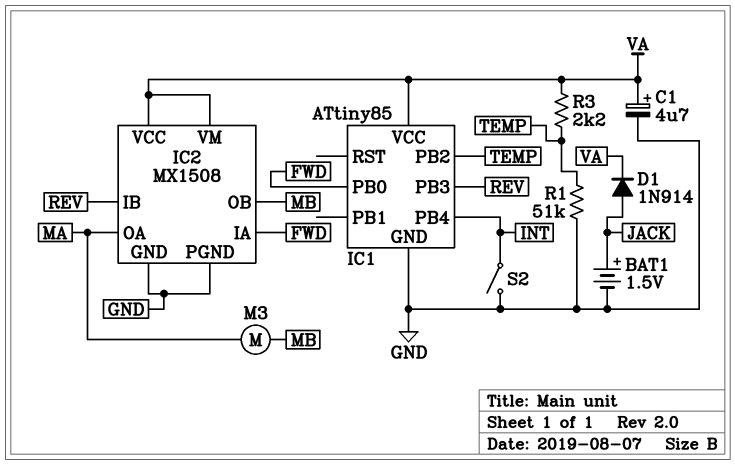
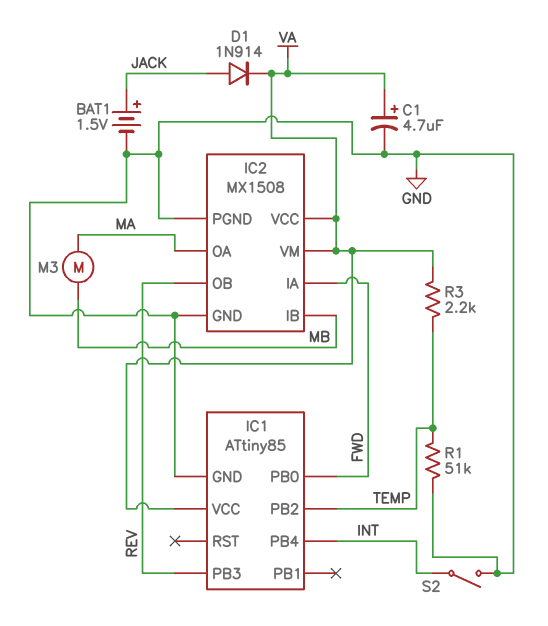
IC2 pin IB: REV -> MB
IC2 pin OB: MB -> REV

